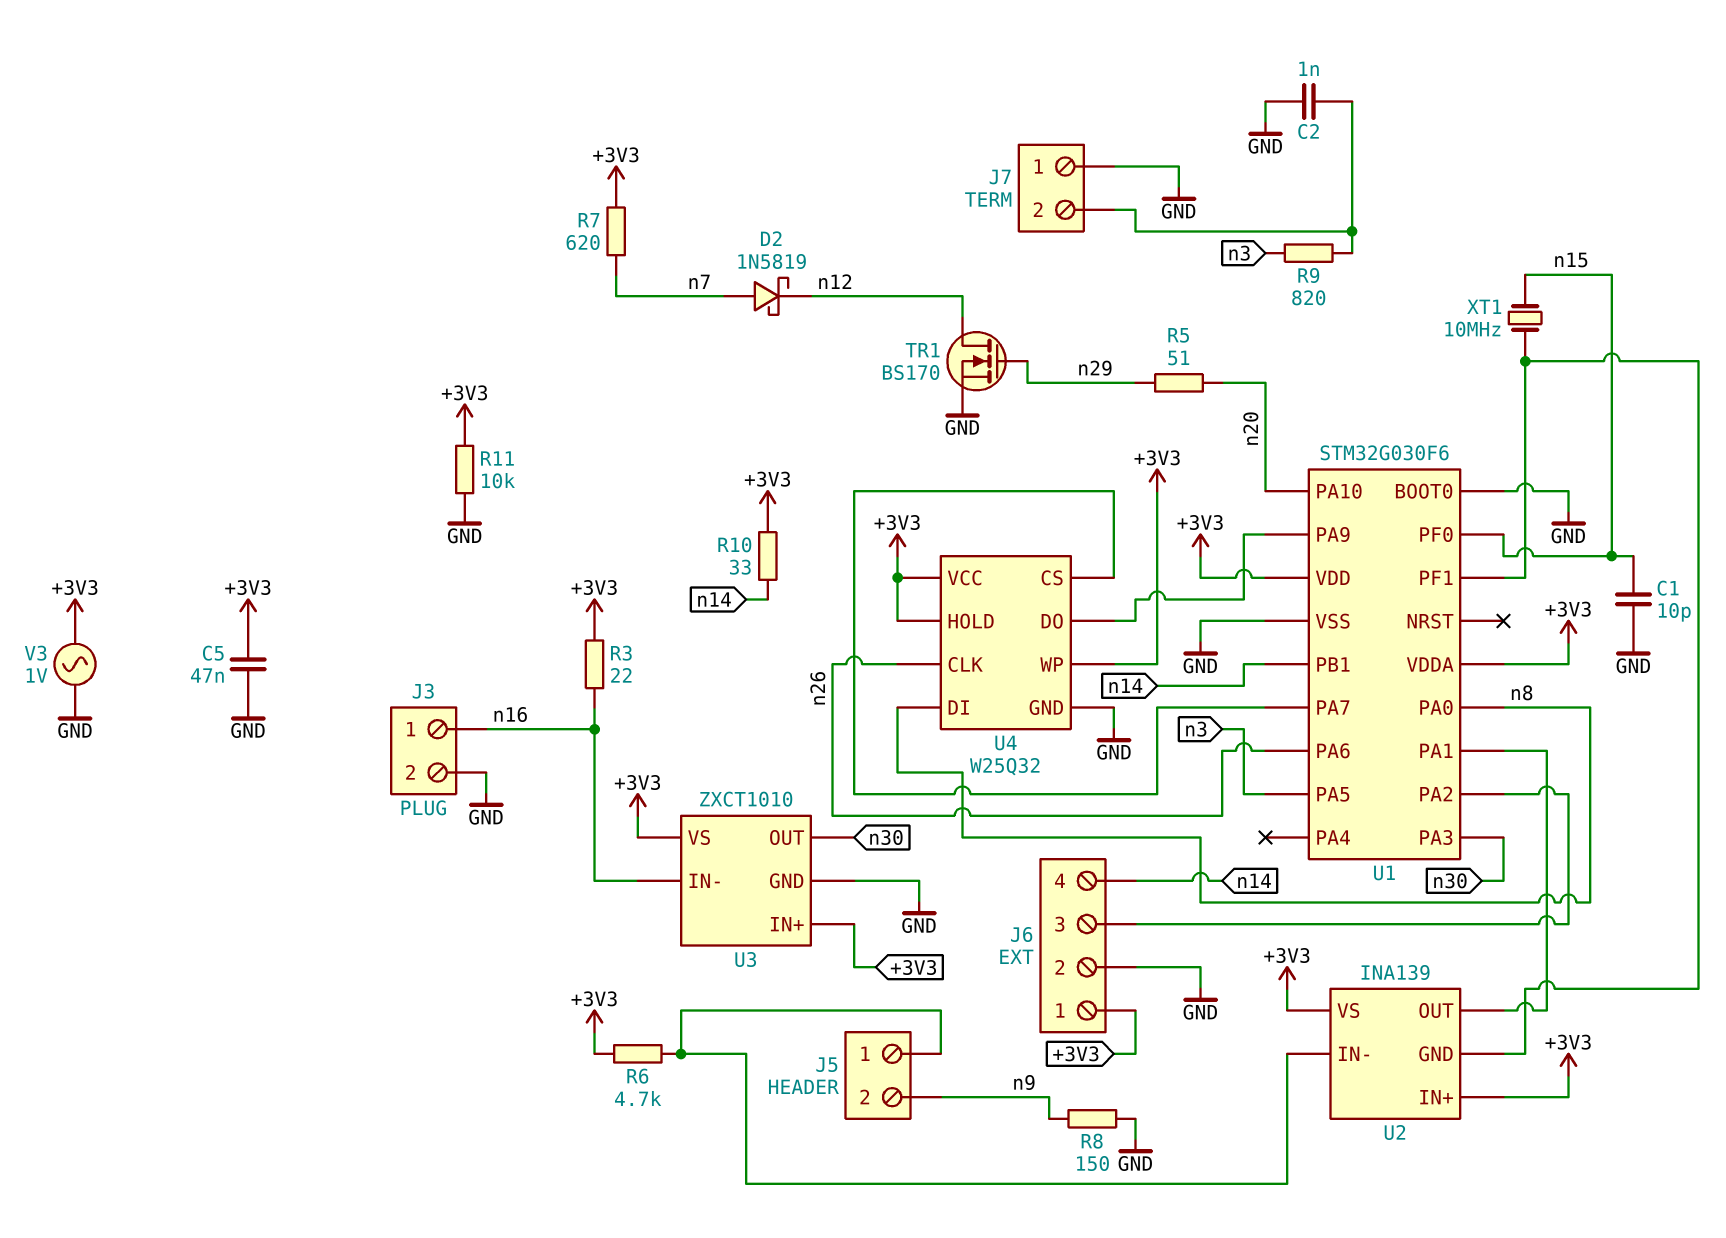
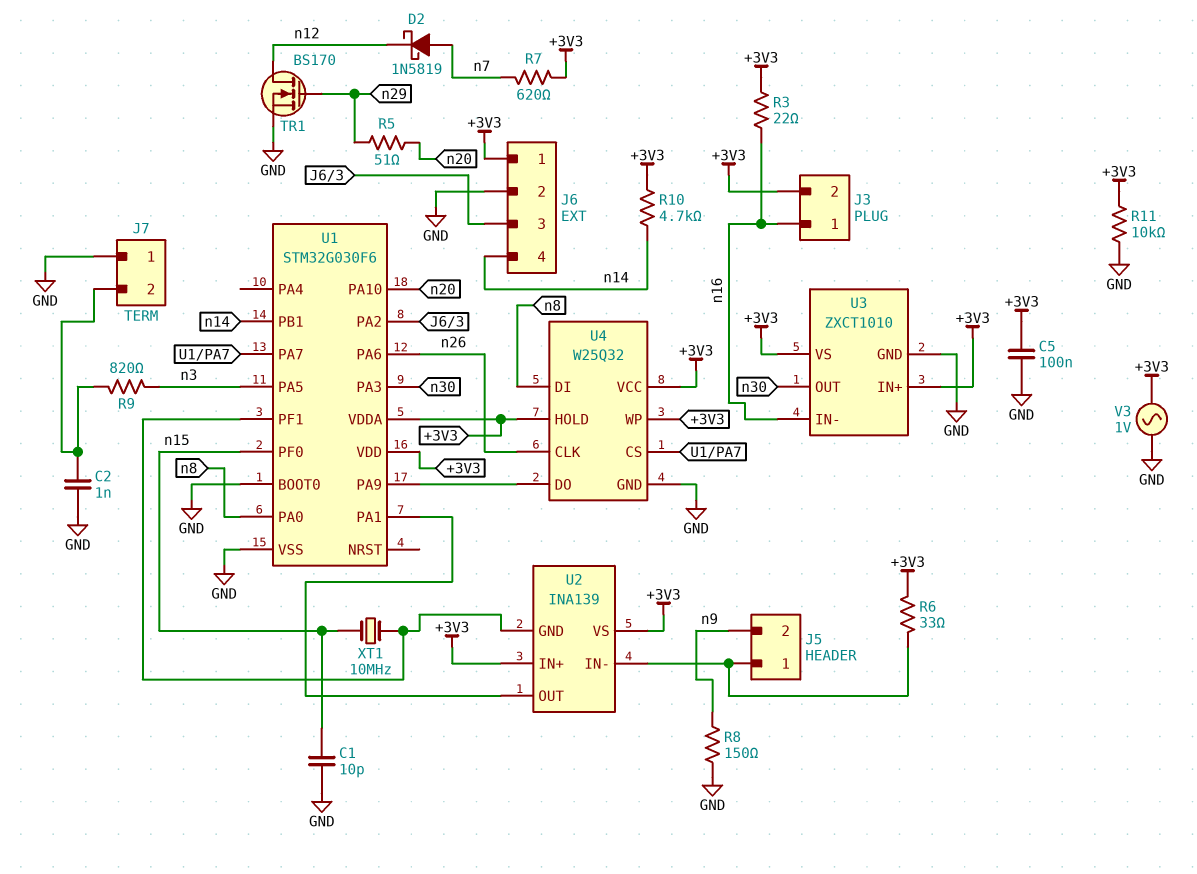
C5: 47nF (+3V3, GND) -> 100nF (+3V3, GND)
J3 pin 2: GND -> +3V3
R6: 4.7k (+3V3, J5/1) -> 33 (+3V3, J5/1)
R10: 33 (+3V3, n14) -> 4.7k (+3V3, n14)

